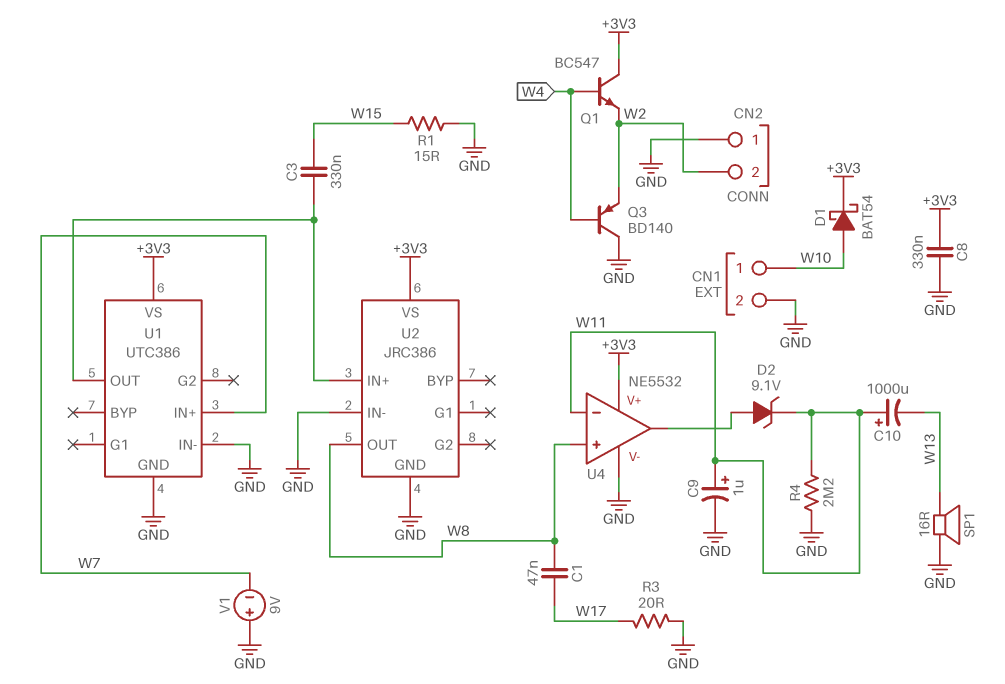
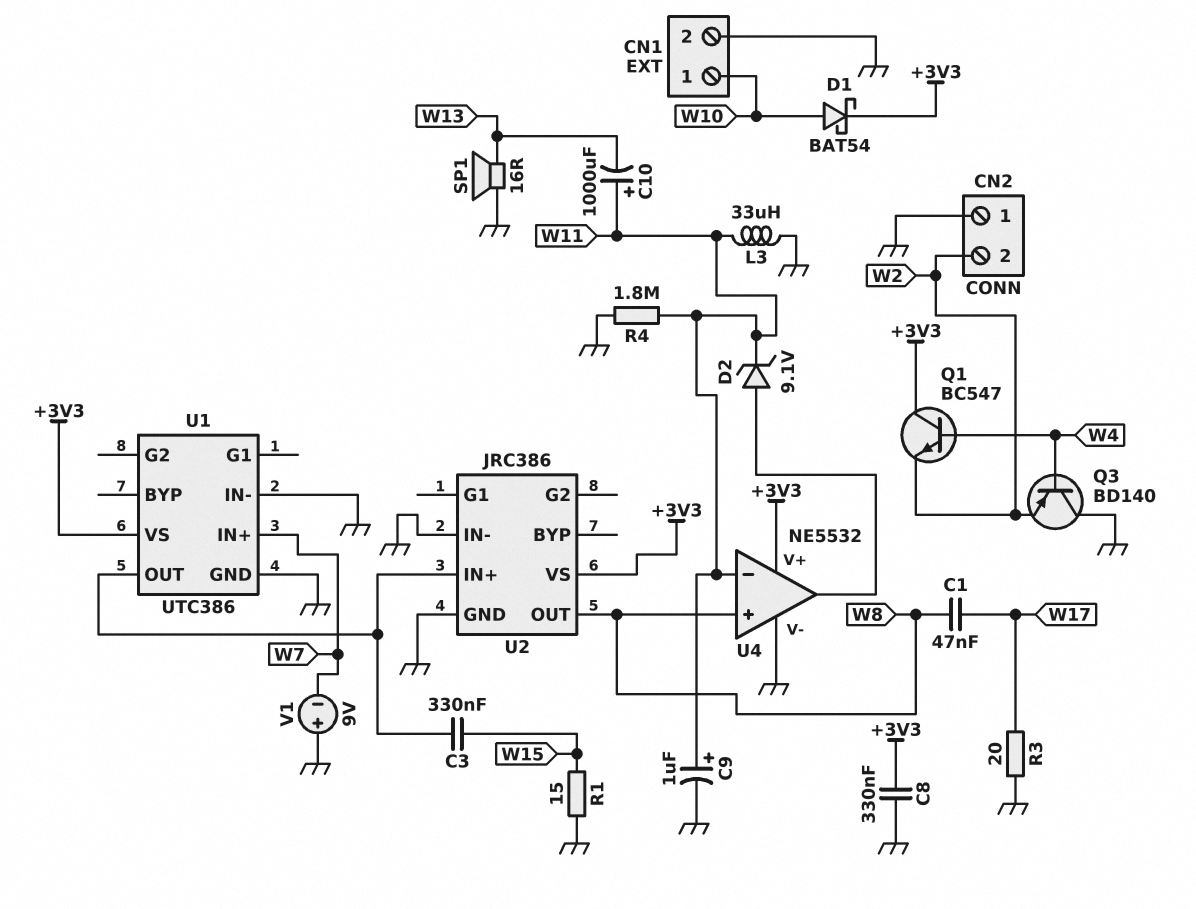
L3: none -> 33uH (GND, W11)
R4: 2.2M (GND, W11) -> 1.8M (GND, W11)

